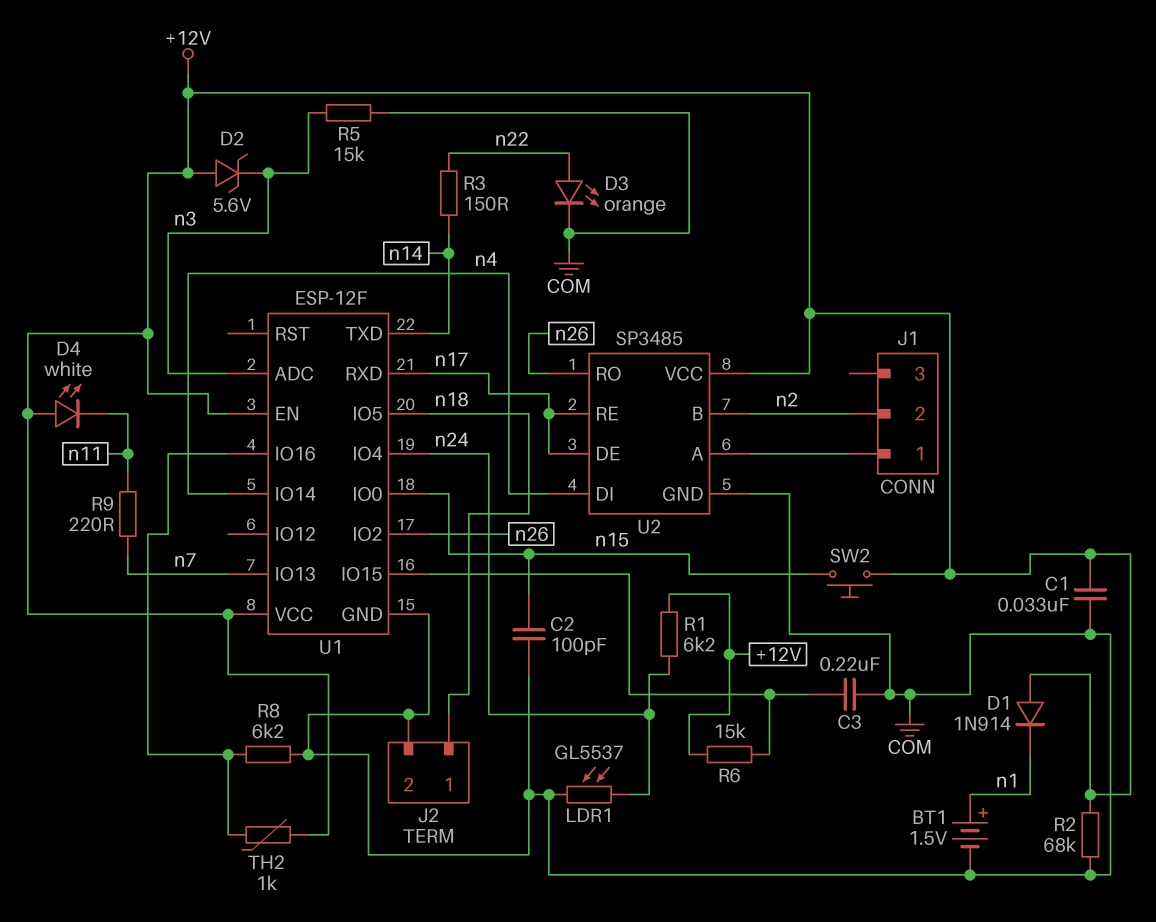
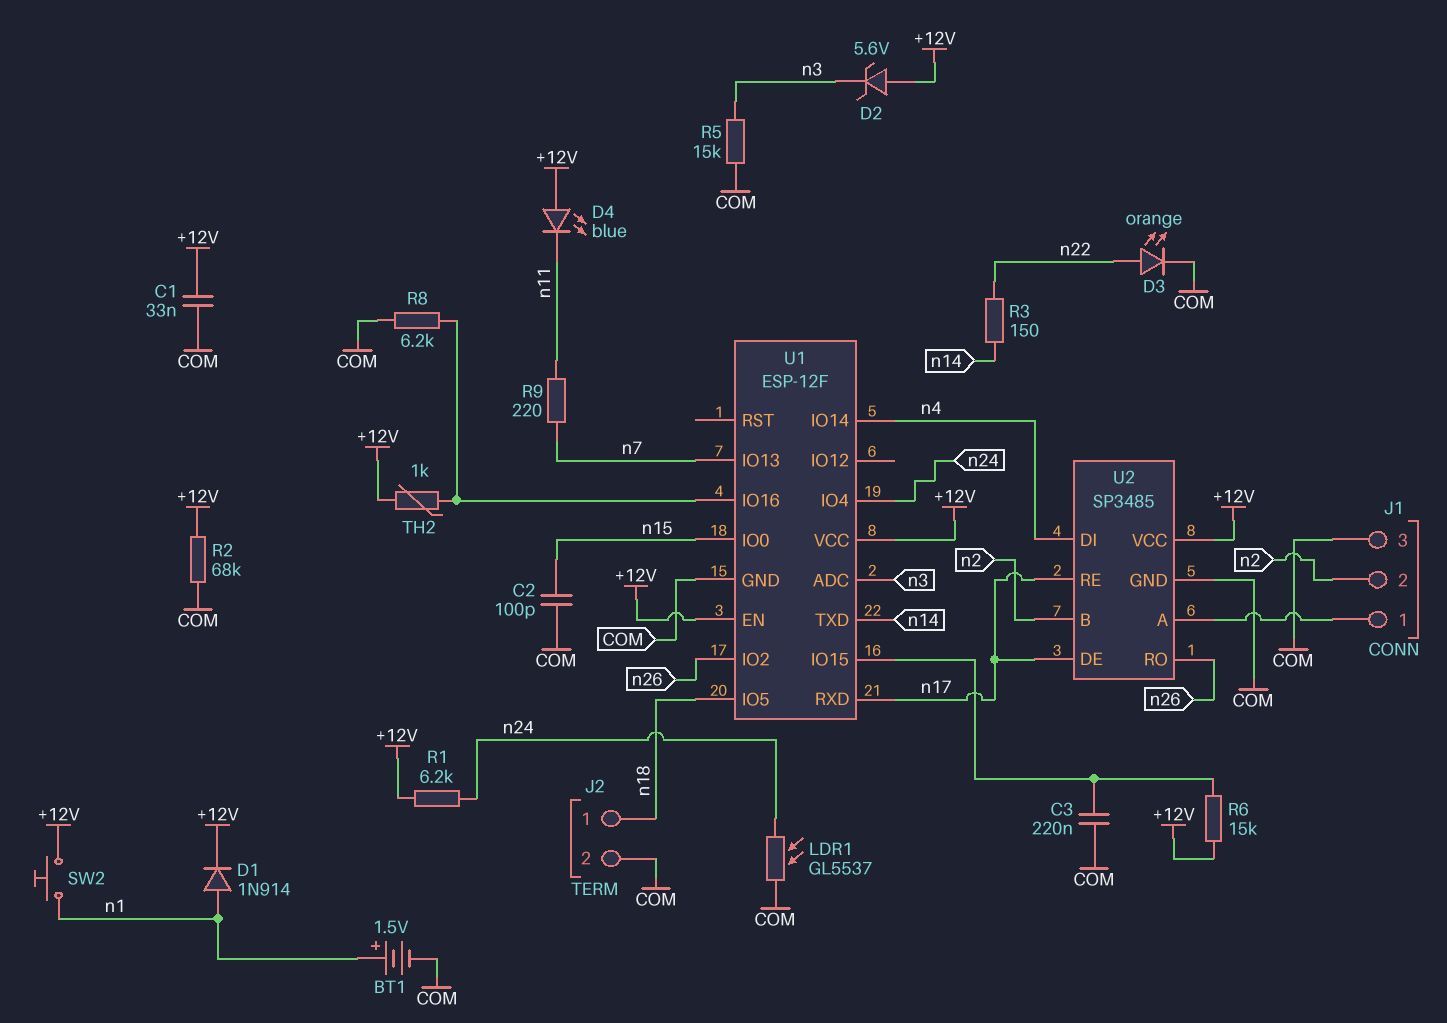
D1: diode 1N914 (A +12V, K n1) -> diode 1N914 (A n1, K +12V)
D4: LED white (A +12V, K n11) -> LED blue (A +12V, K n11)
J1 pin 3: none -> COM
SW2: button (+12V, n15) -> button (+12V, n1)

